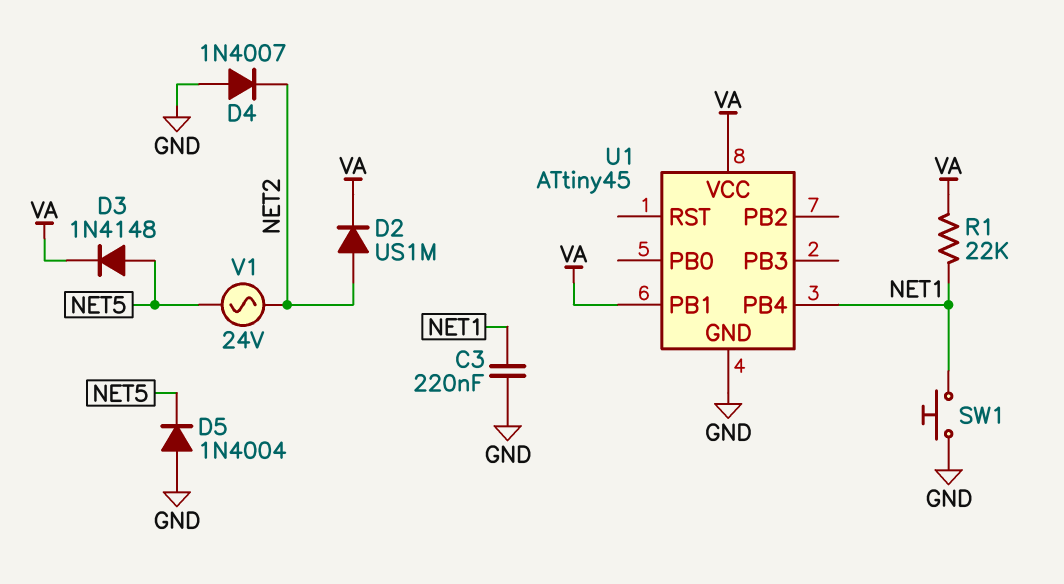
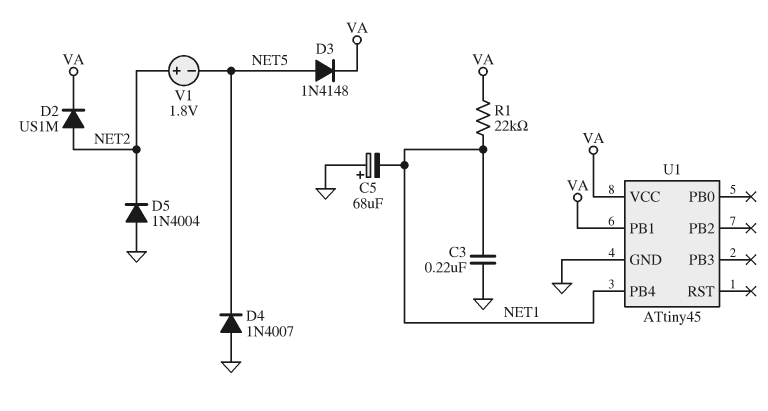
C5: none -> 68uF (plus GND, minus NET1)
D4: diode 1N4007 (A GND, K NET2) -> diode 1N4007 (A GND, K NET5)
D5: diode 1N4004 (A GND, K NET5) -> diode 1N4004 (A GND, K NET2)
SW1: button (GND, NET1) -> none
V1: AC 24V (NET2, NET5) -> 1.8V (plus NET2, minus NET5)

